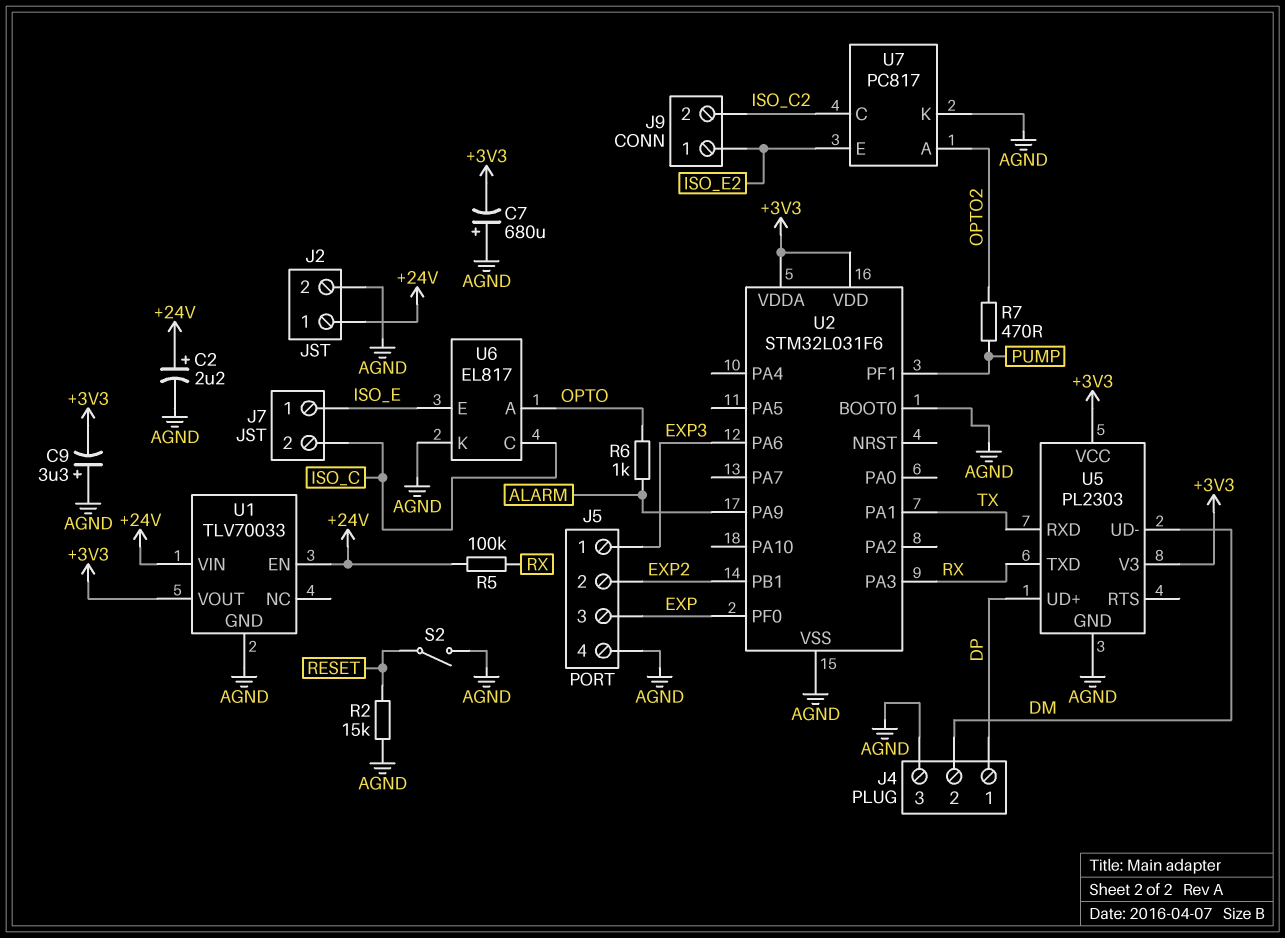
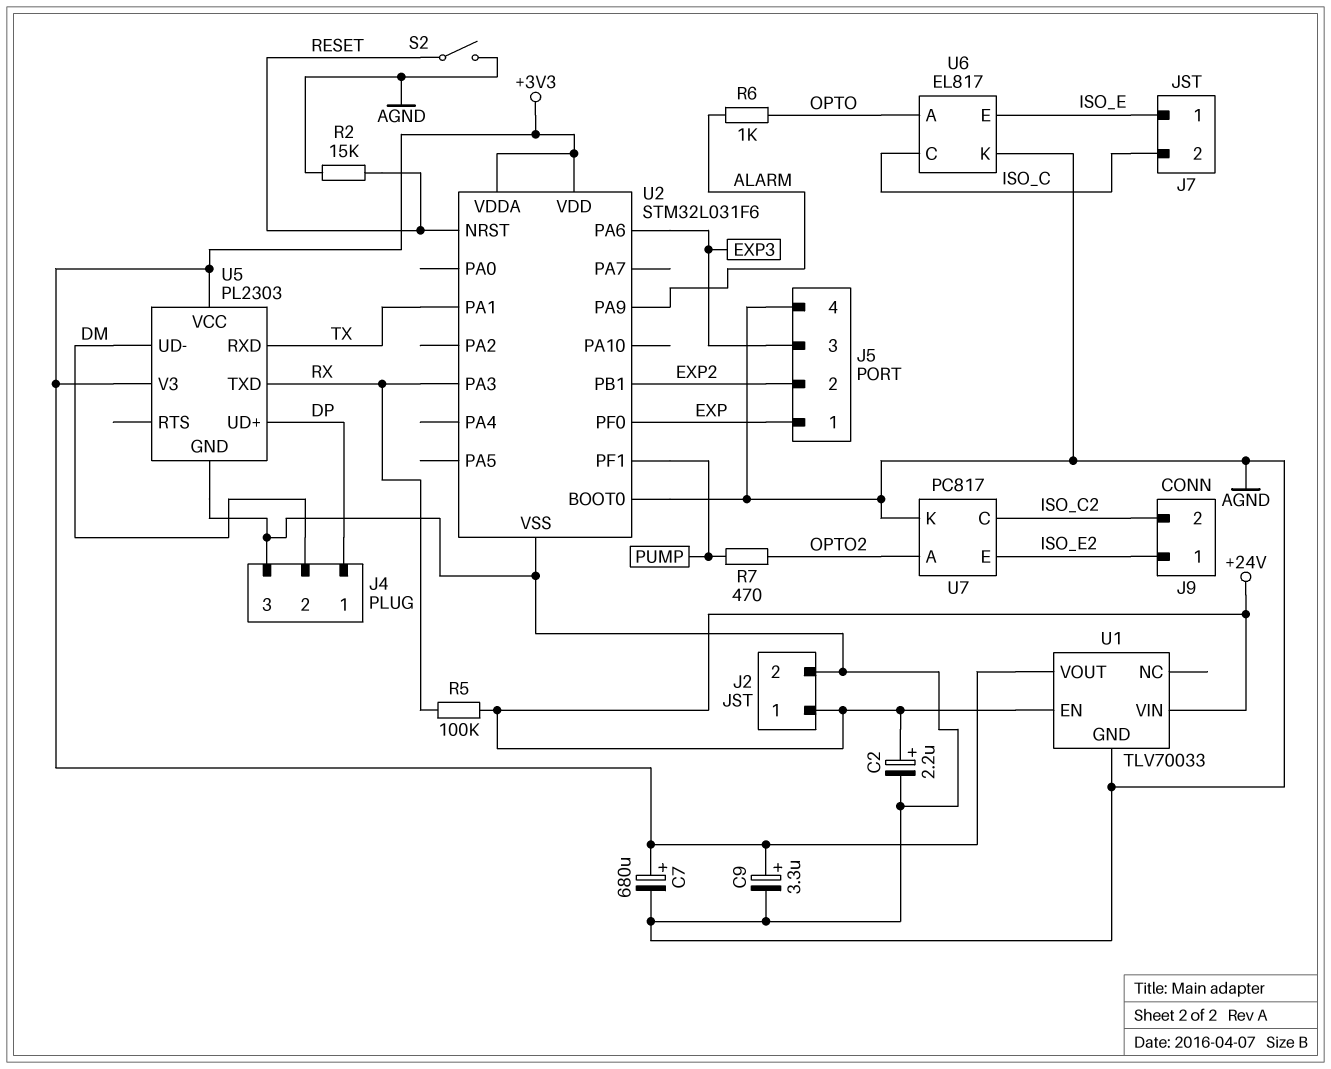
C7: 680uF (plus AGND, minus +3V3) -> 680uF (plus +3V3, minus AGND)
C9: 3.3uF (plus AGND, minus +3V3) -> 3.3uF (plus +3V3, minus AGND)
J5 pin 1: EXP3 -> EXP
J5 pin 3: EXP -> EXP3
U2 pin NRST: none -> RESET

